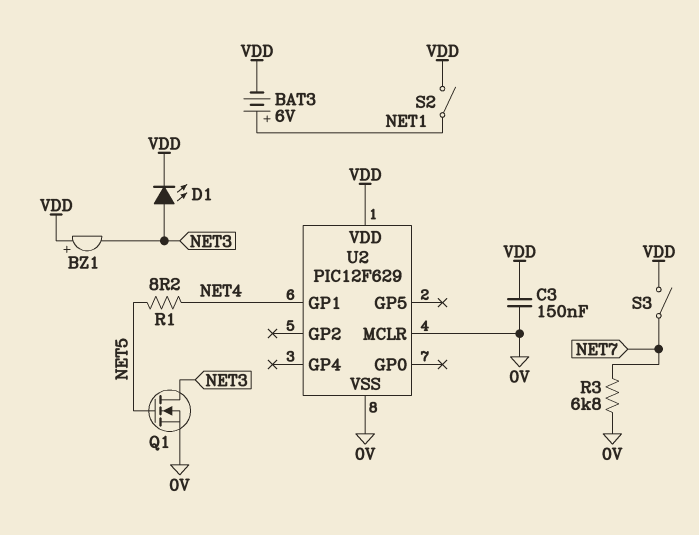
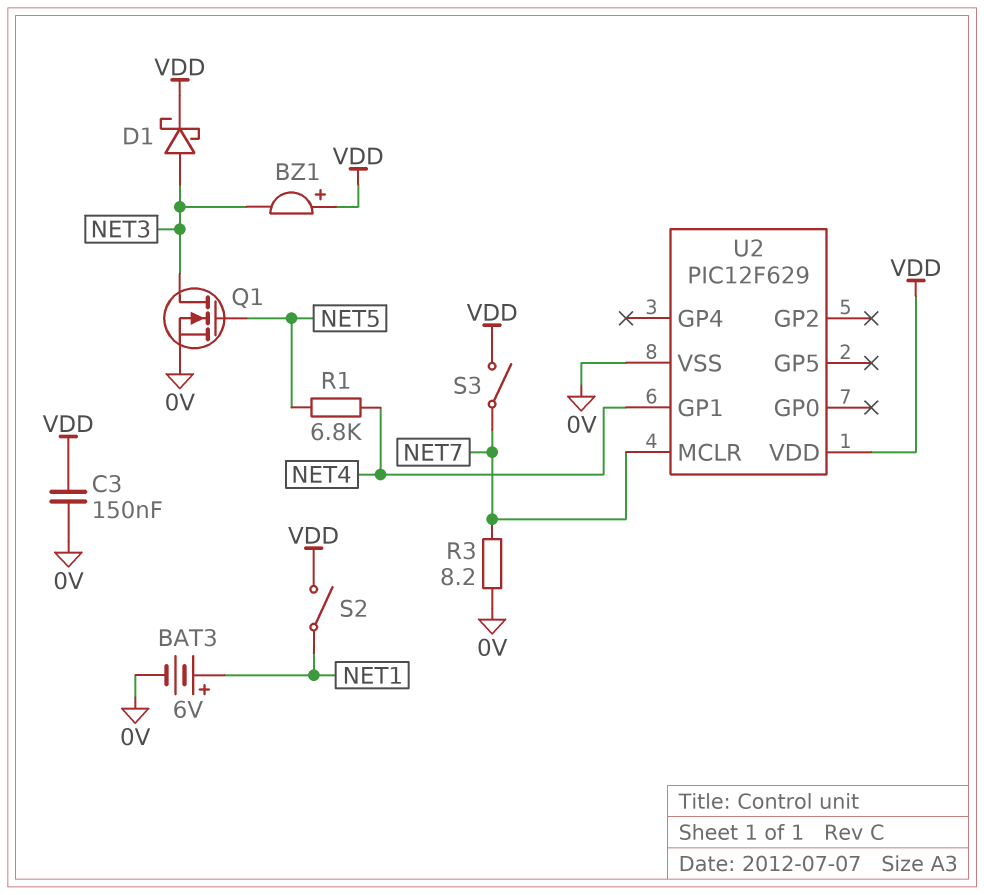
BAT3: 6V (plus NET1, minus VDD) -> 6V (plus NET1, minus 0V)
D1: LED (A NET3, K VDD) -> schottky (A NET3, K VDD)
R1: 8.2 (NET4, NET5) -> 6.8k (NET4, NET5)
R3: 6.8k (0V, NET7) -> 8.2 (0V, NET7)
U2 pin MCLR: 0V -> NET7

